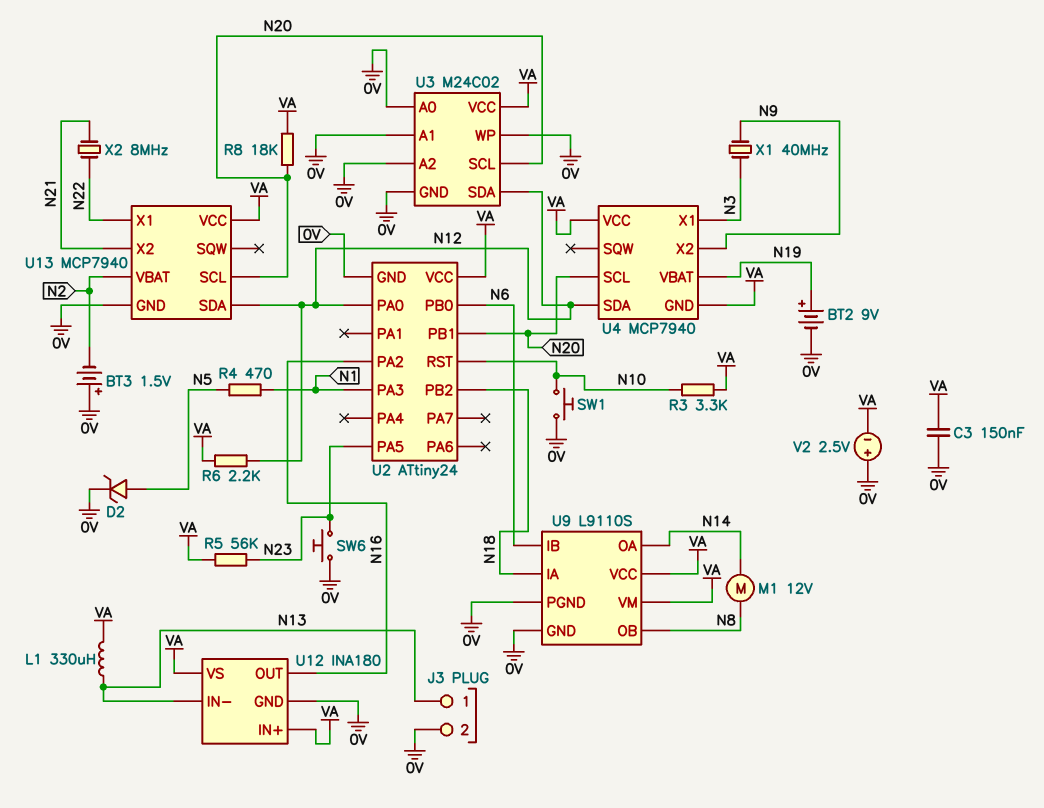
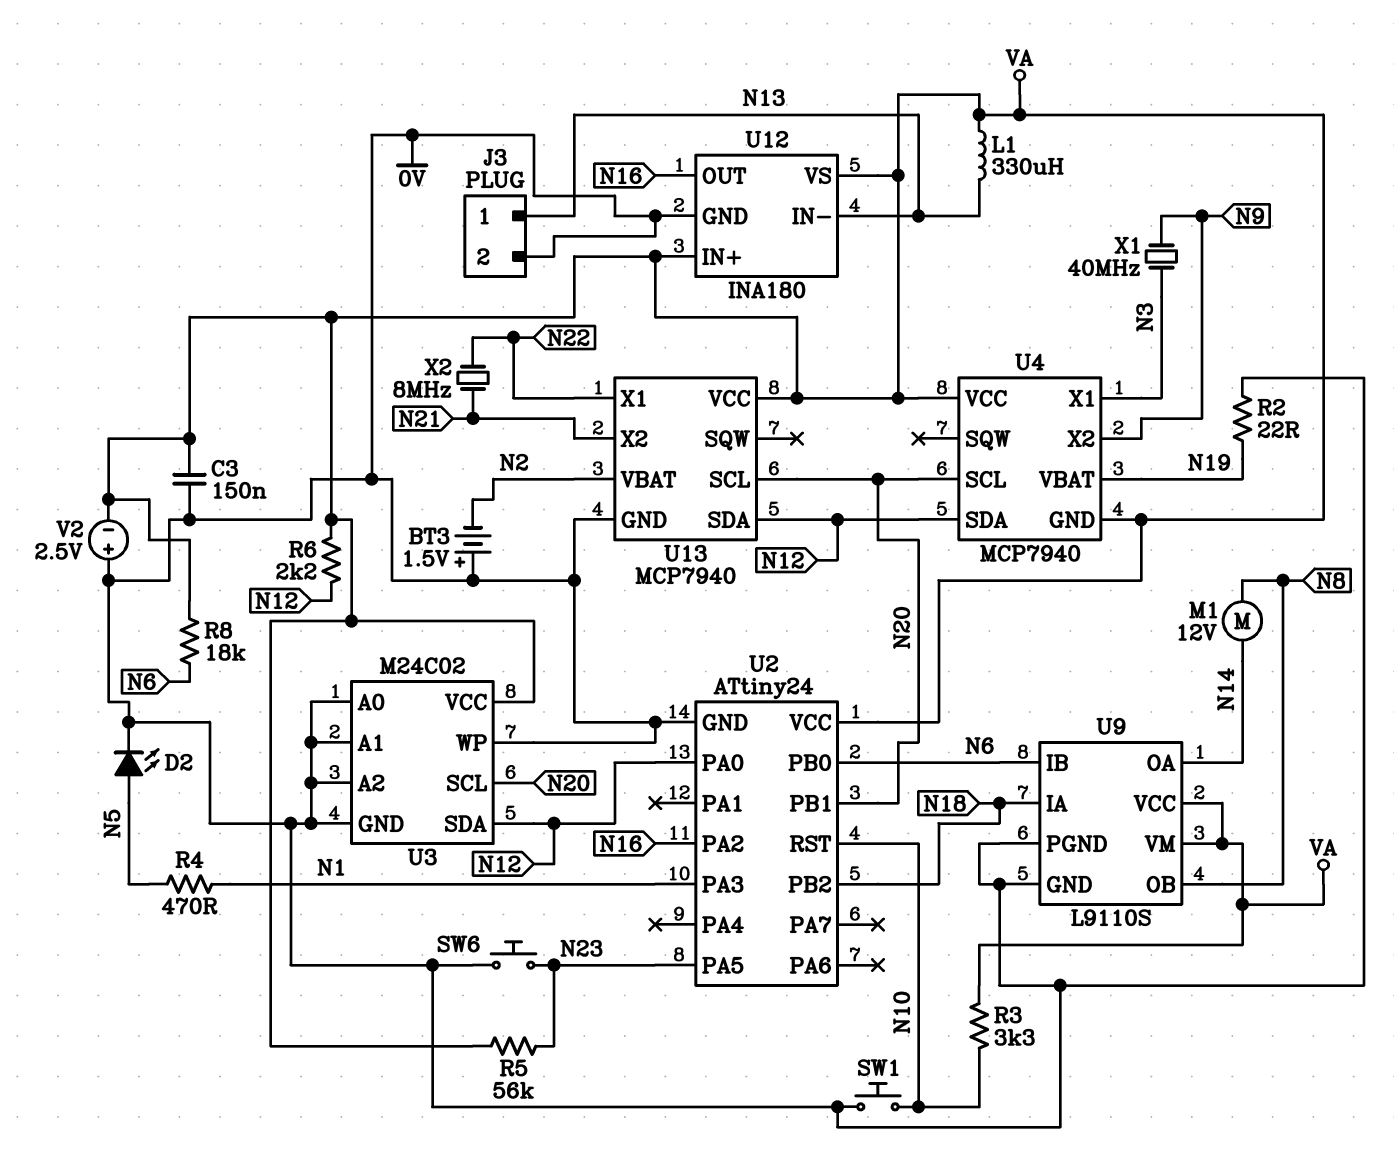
BT2: 9V (plus N19, minus 0V) -> none
D2: zener (A N5, K 0V) -> LED (A N5, K 0V)
R2: none -> 22 (0V, N19)
R8: 18k (N20, VA) -> 18k (N6, VA)

